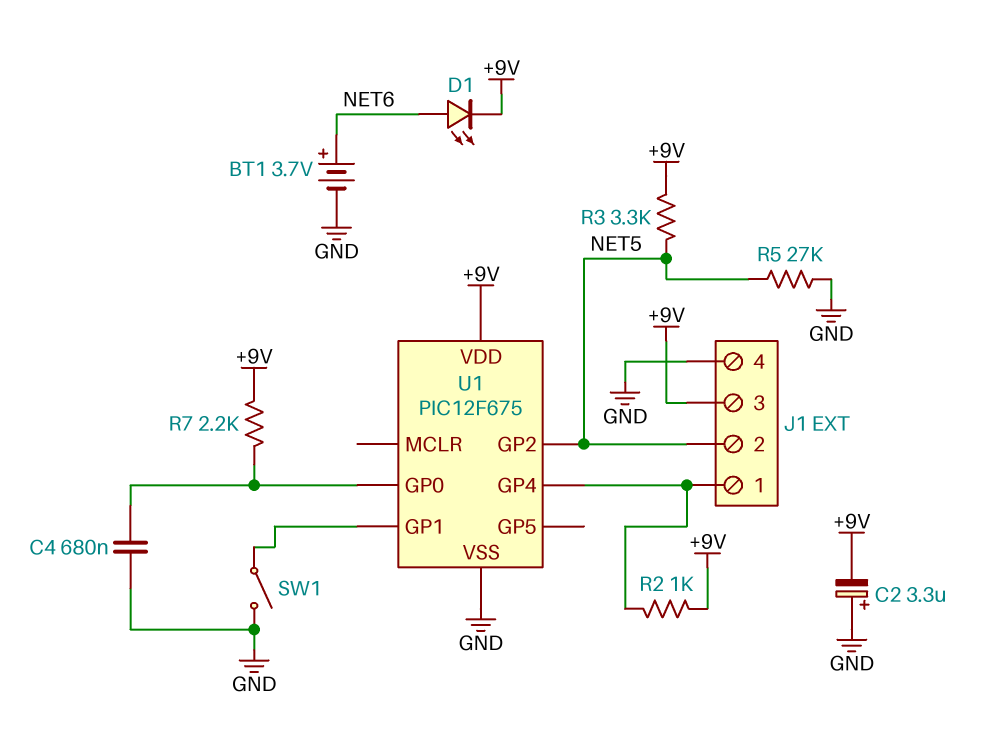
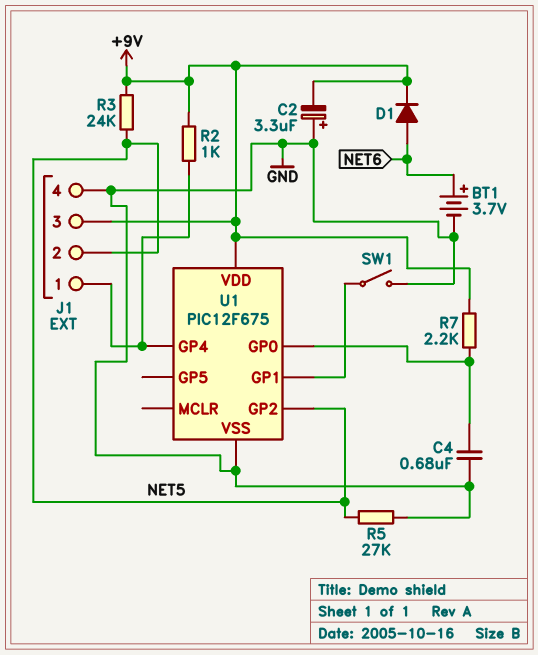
D1: LED (A NET6, K +9V) -> diode (A NET6, K +9V)
R3: 3.3k (+9V, NET5) -> 24k (+9V, NET5)

